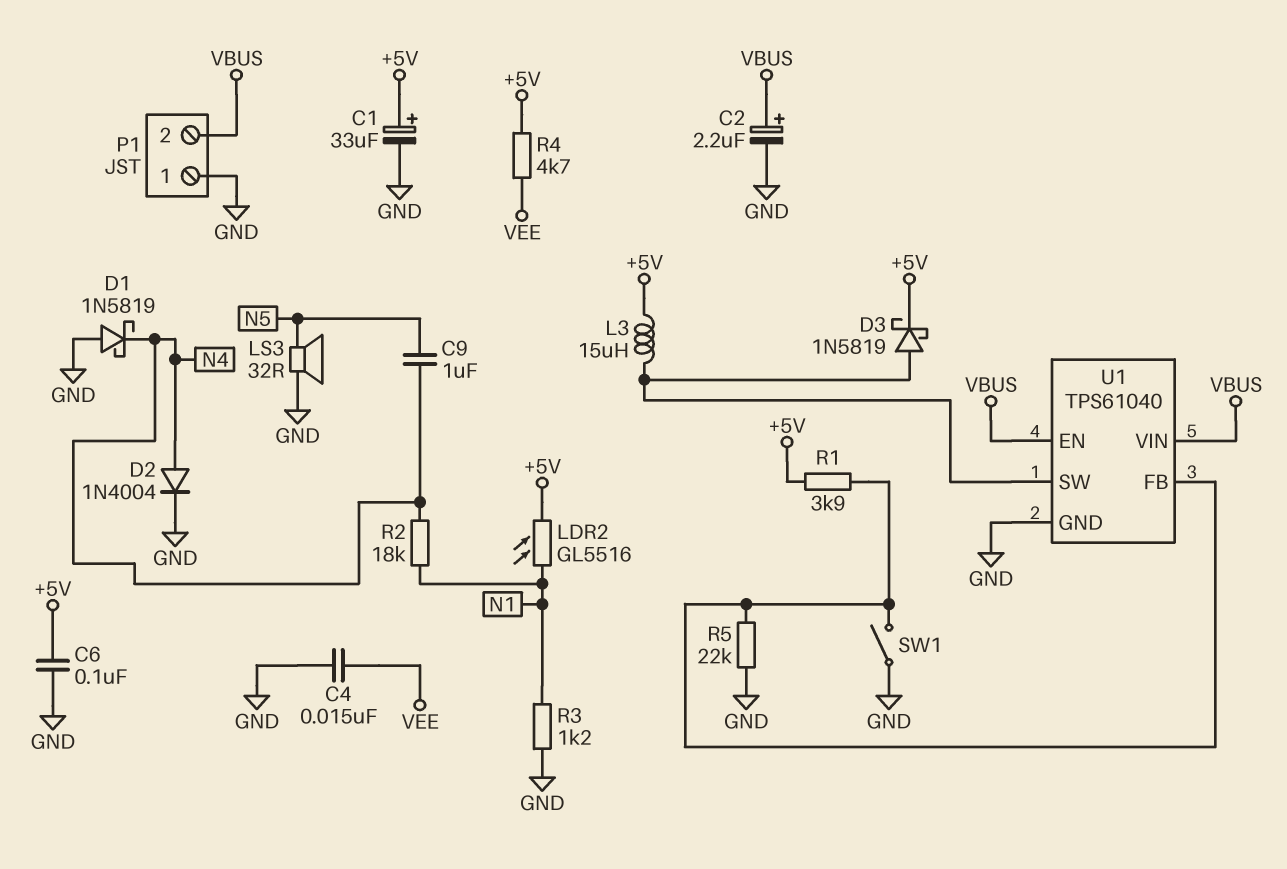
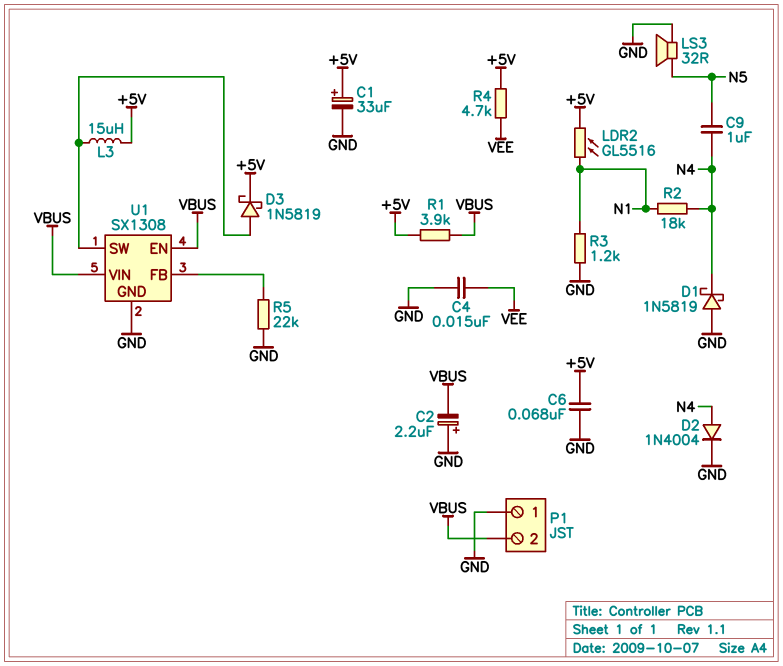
C2: 2.2uF (plus VBUS, minus GND) -> 2.2uF (plus GND, minus VBUS)
C6: 100nF (+5V, GND) -> 68nF (+5V, GND)
R1: 3.9k (+5V, U1/FB) -> 3.9k (+5V, VBUS)
SW1: switch (GND, U1/FB) -> none
U1: TPS61040 -> SX1308

